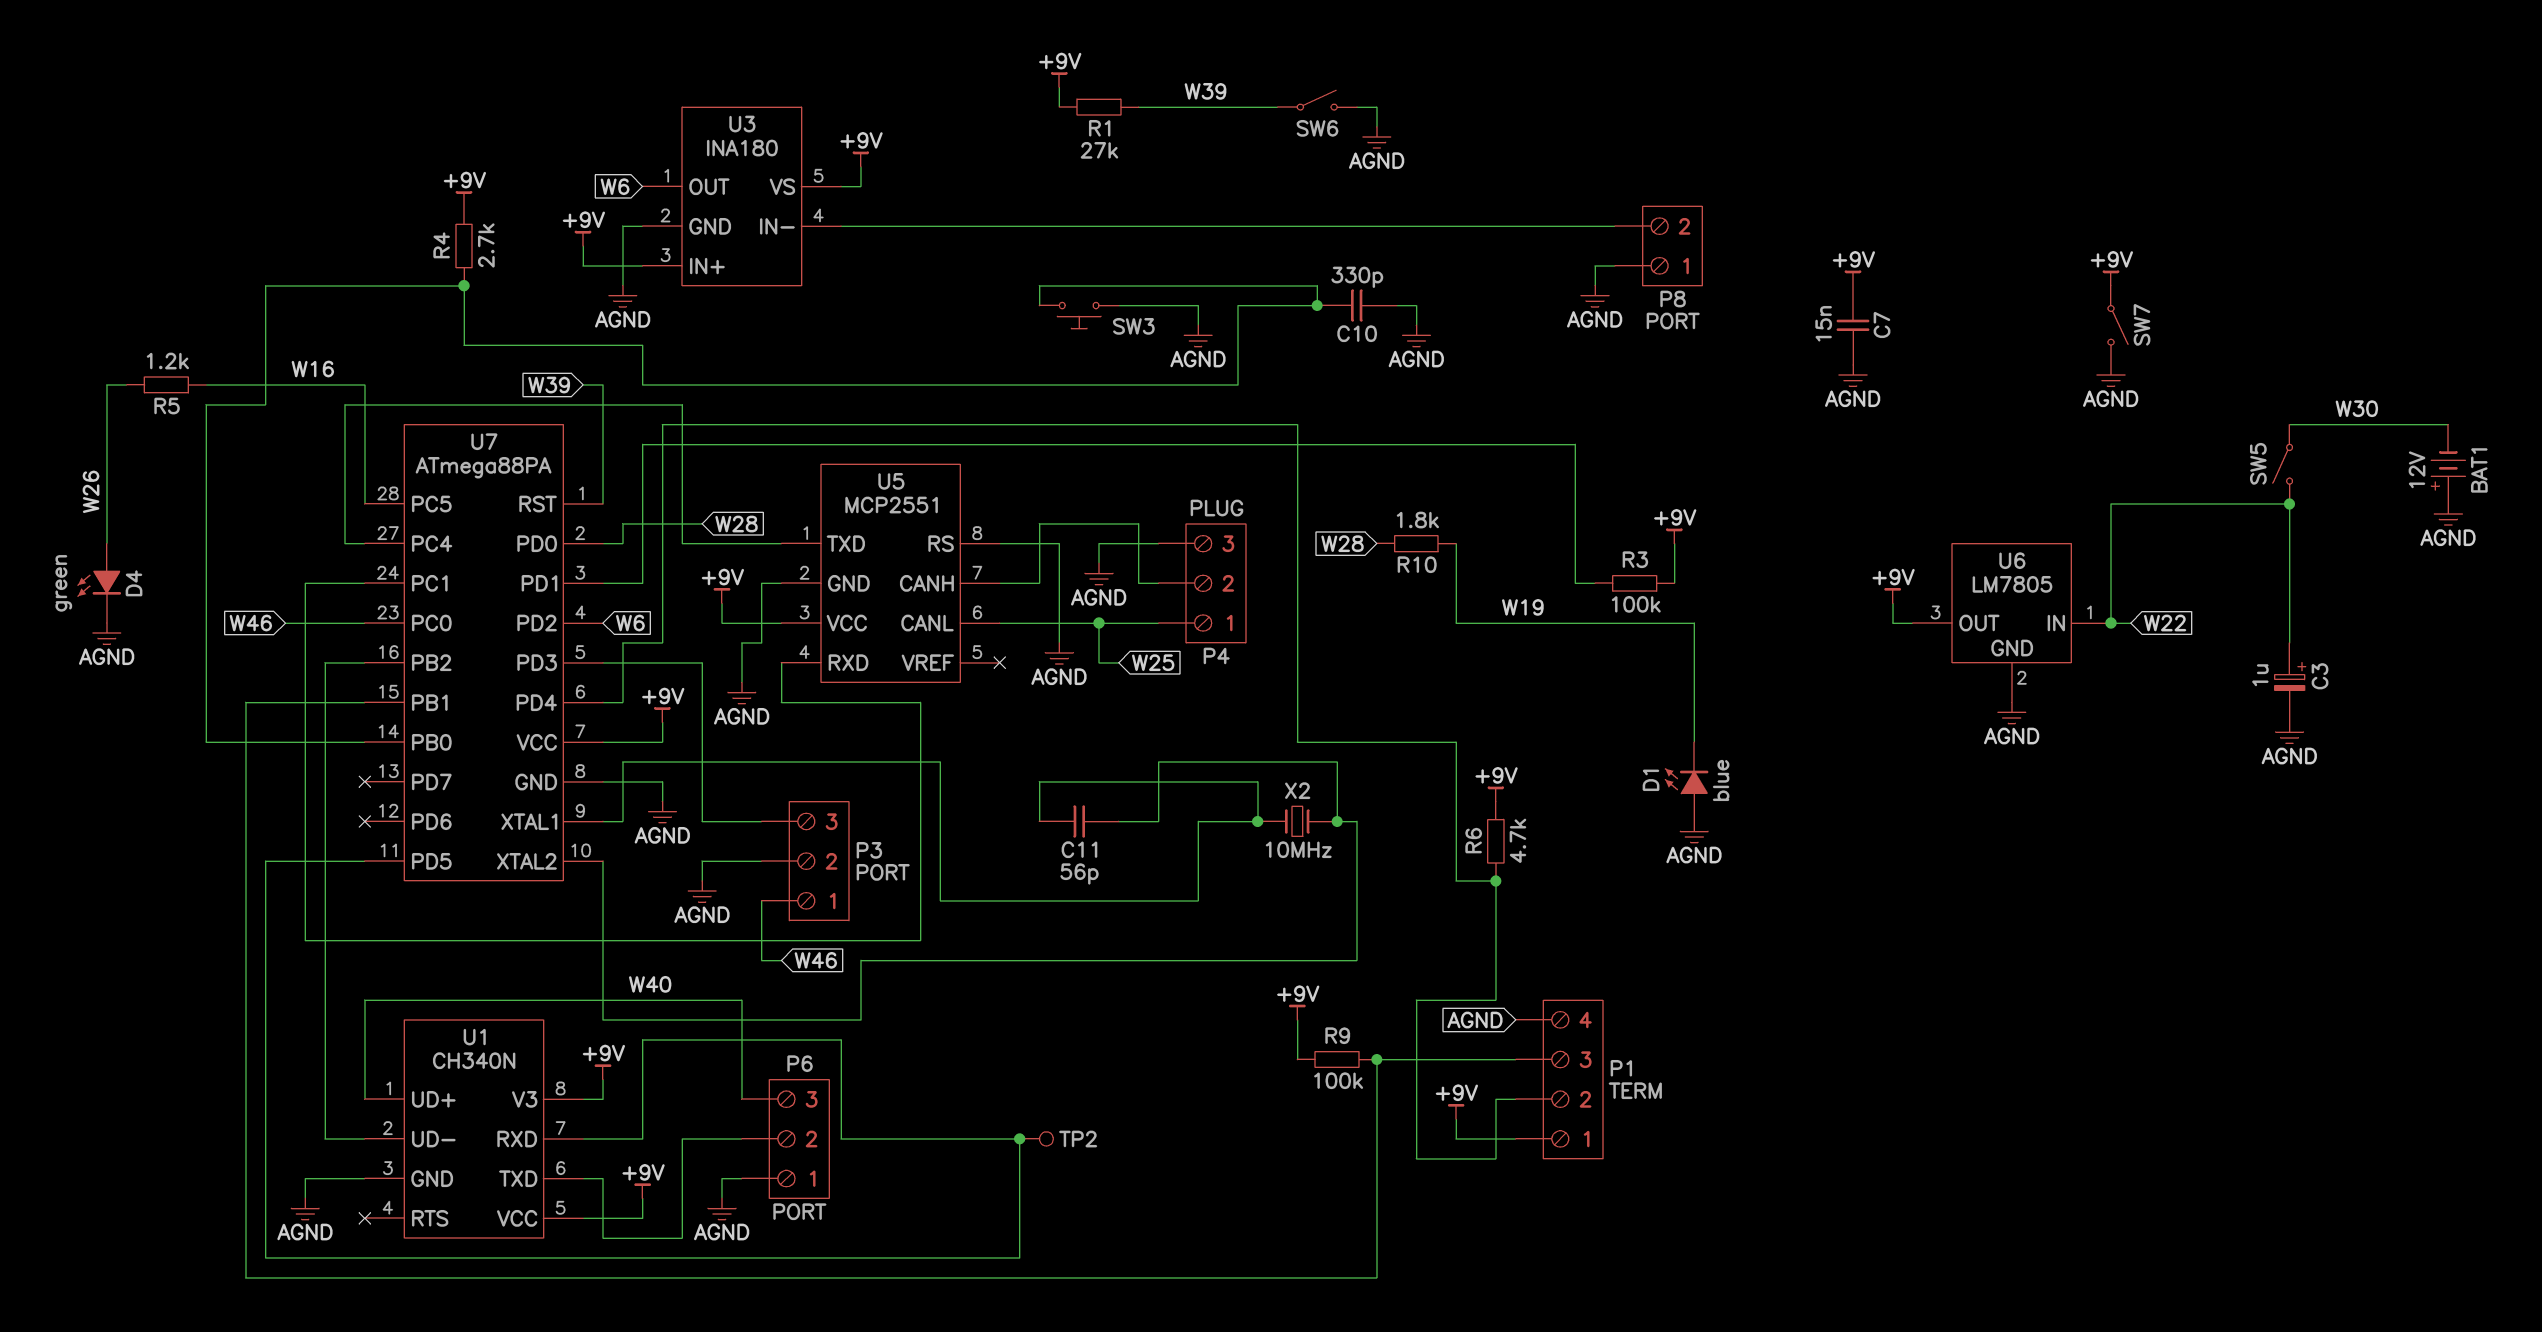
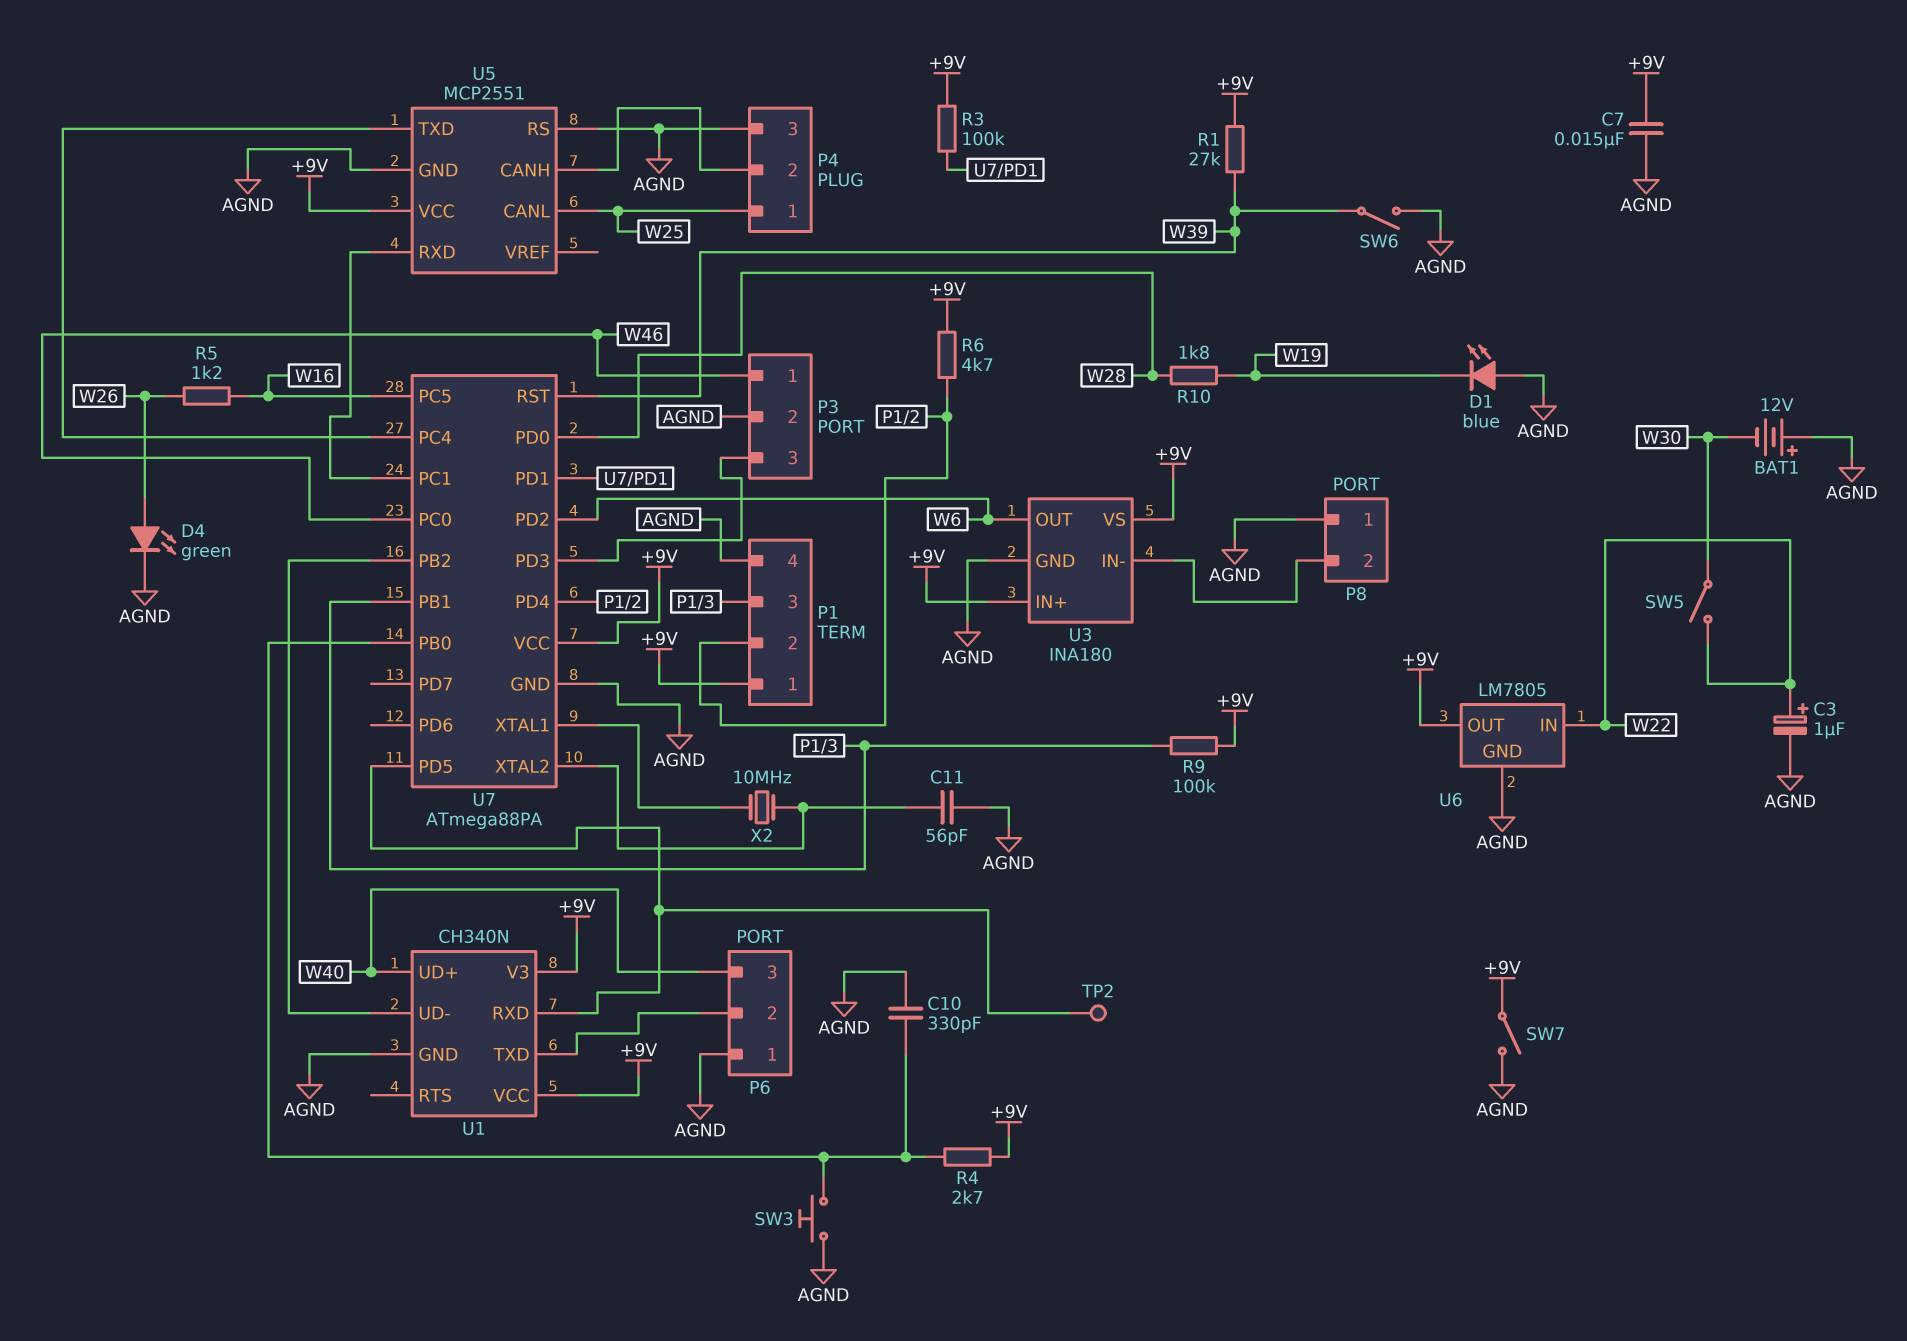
C11: 56pF (U7/XTAL1, U7/XTAL2) -> 56pF (AGND, U7/XTAL2)

